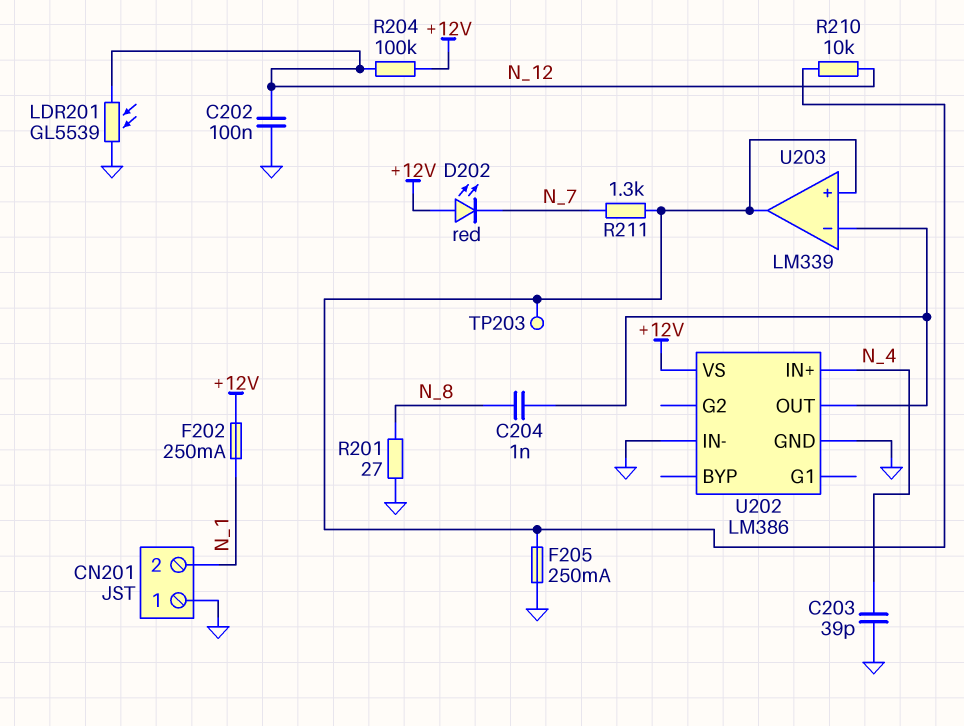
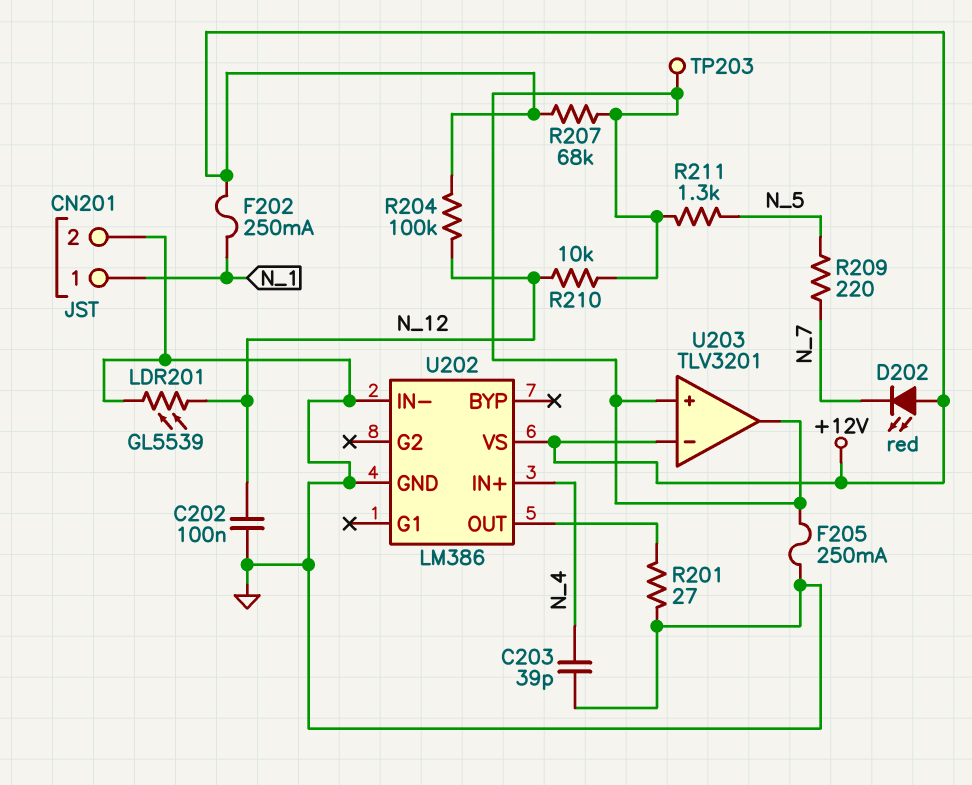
C204: 1nF (N_8, U202/OUT) -> none
CN201 pin 1: GND -> N_1
CN201 pin 2: N_1 -> GND
R201: 27 (GND, N_8) -> 27 (GND, U202/OUT)
R207: none -> 68k (+12V, U203/in+)
R209: none -> 220 (N_5, N_7)
R211: 1.3k (N_7, U203/in+) -> 1.3k (N_5, U203/in+)
U203: LM339 -> TLV3201
U203 pin in-: U202/OUT -> +12V

